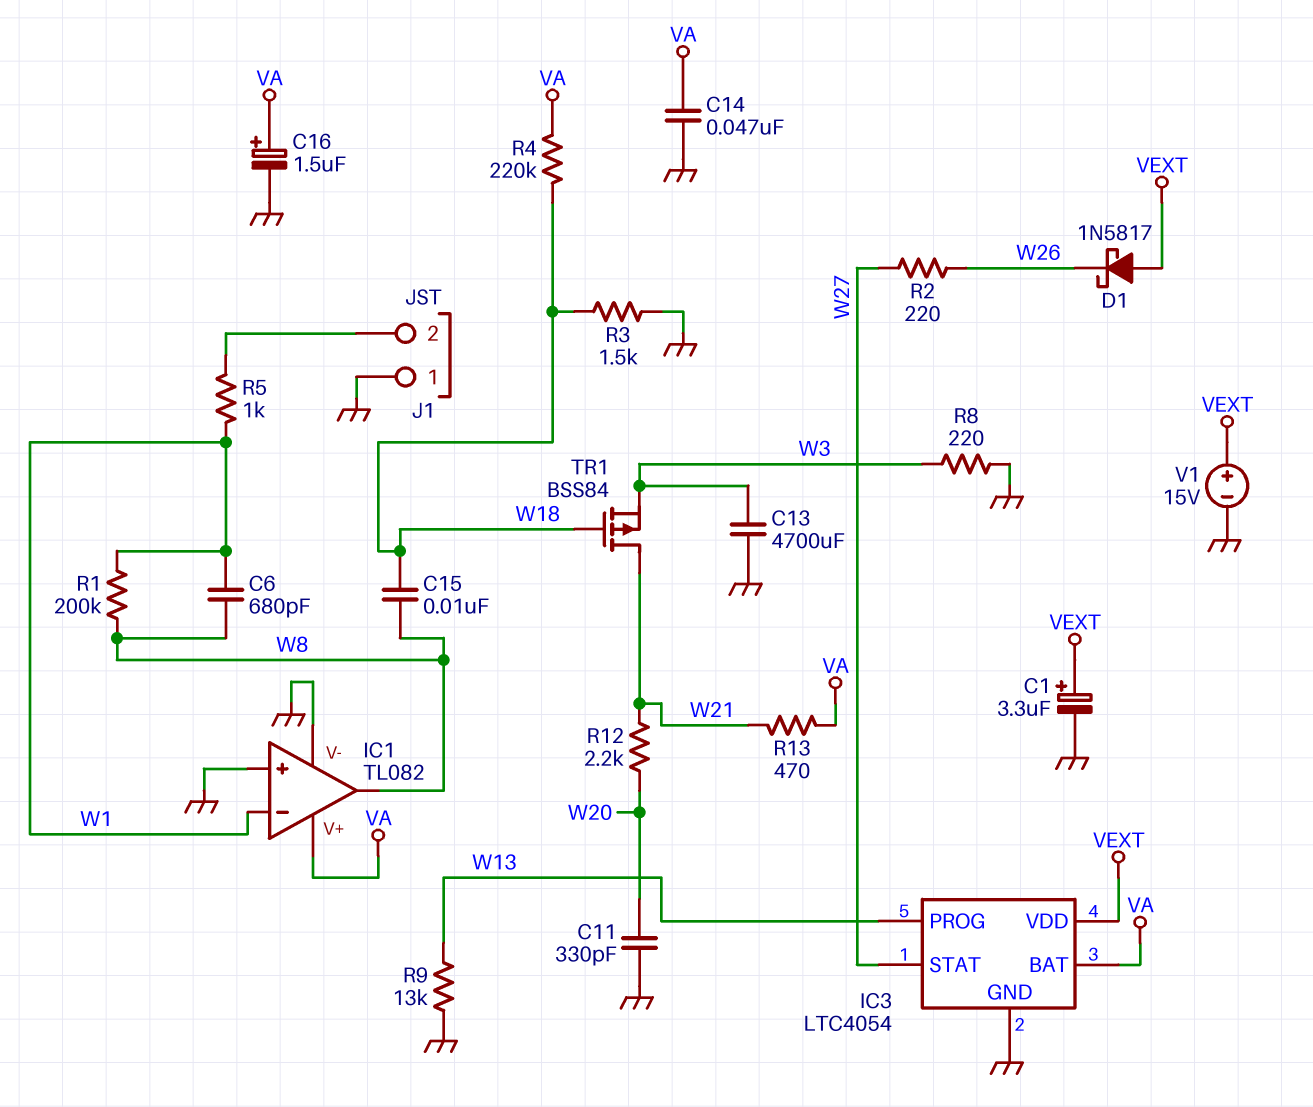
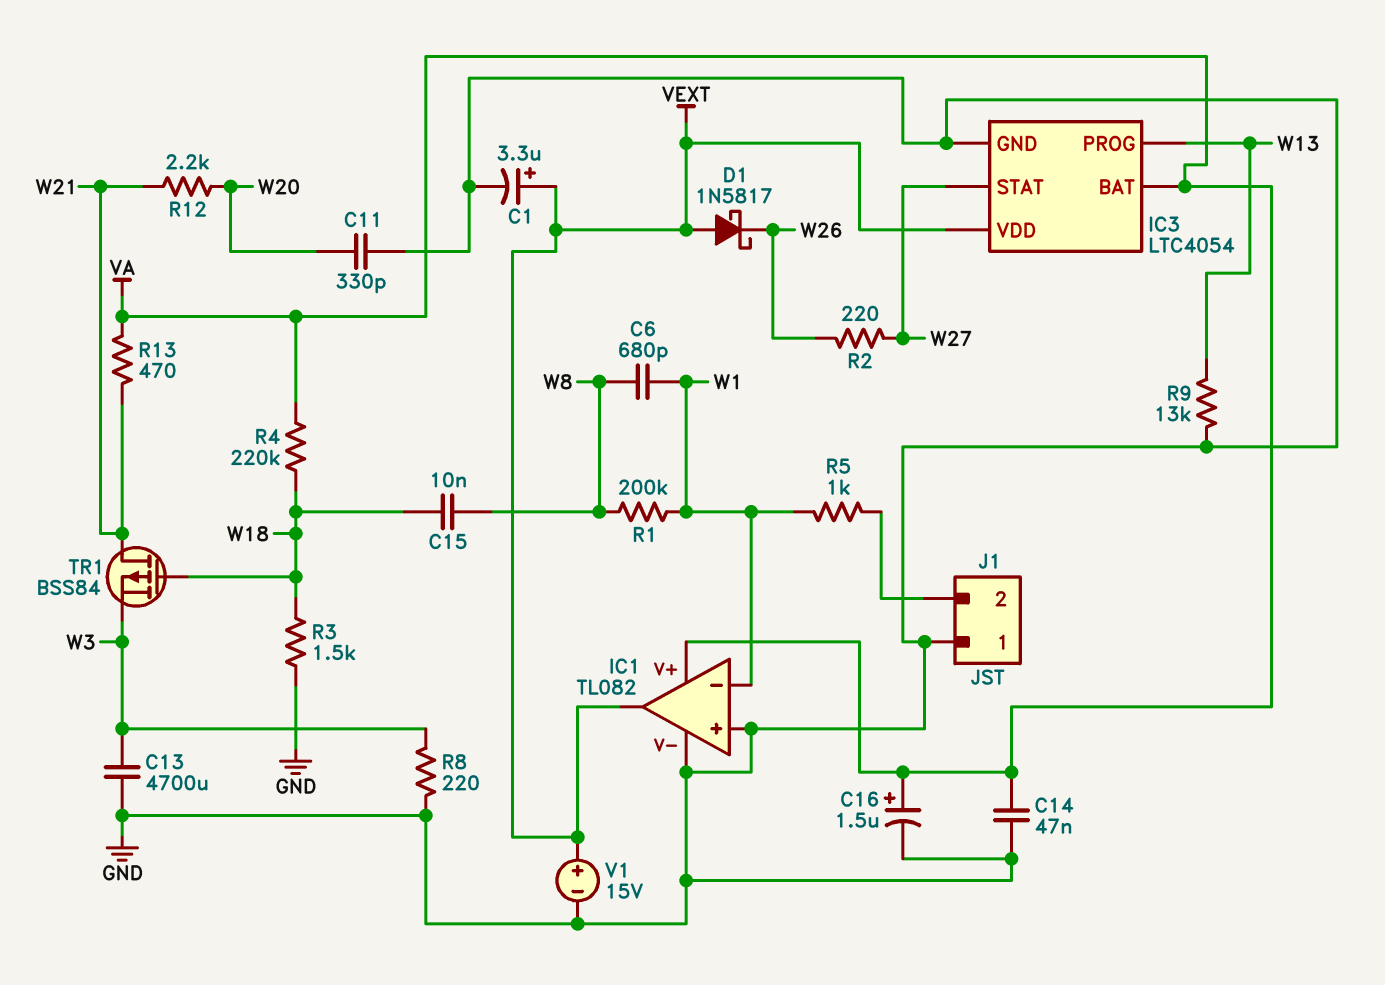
IC1 pin out: W8 -> VEXT

